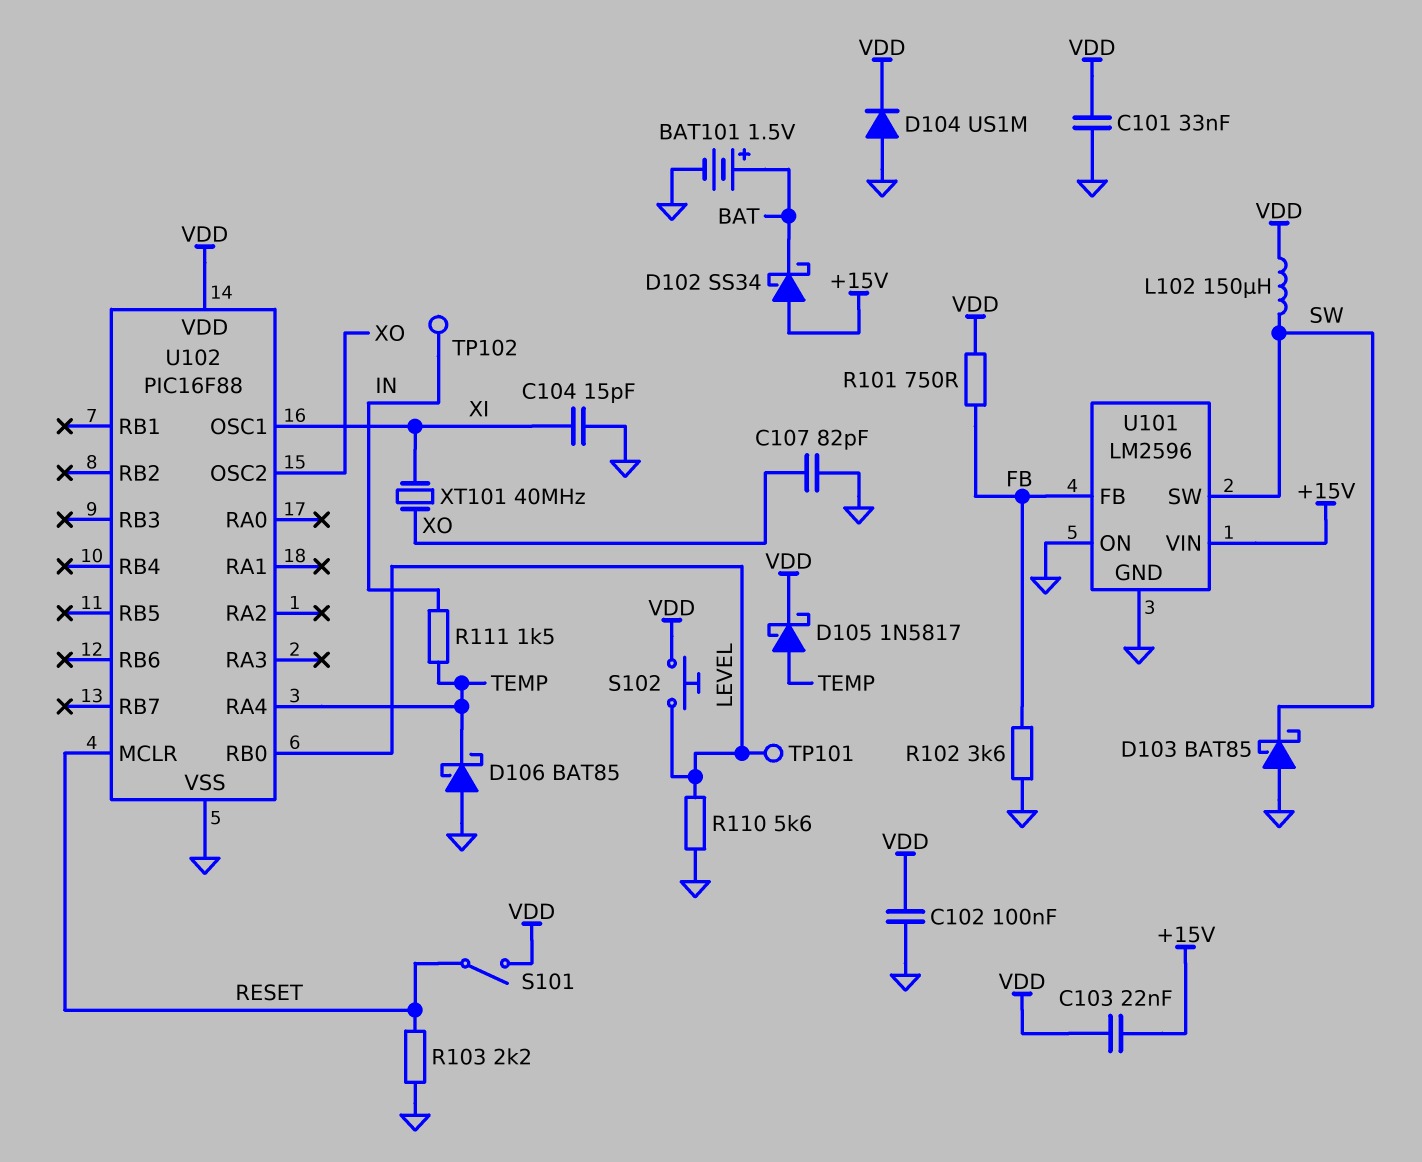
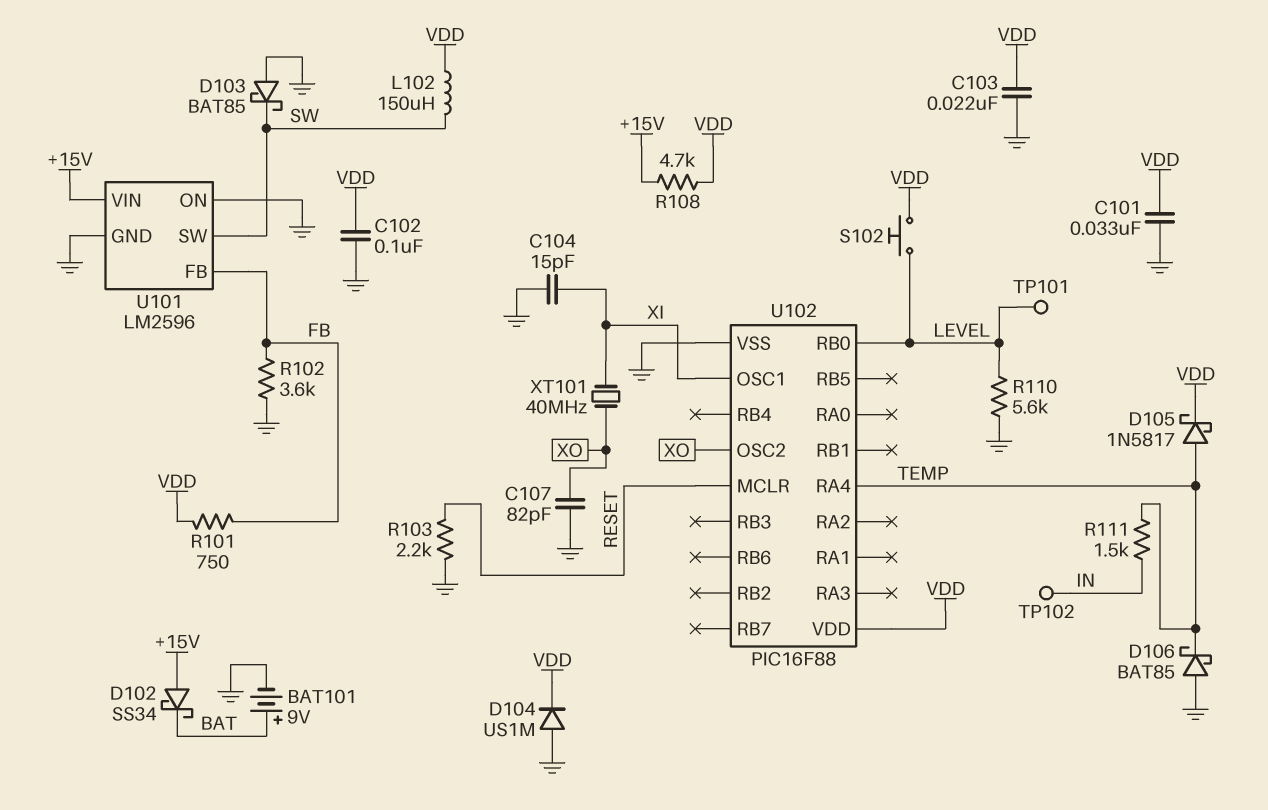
BAT101: 1.5V (plus BAT, minus GND) -> 9V (plus BAT, minus GND)
C103: 22nF (+15V, VDD) -> 22nF (GND, VDD)
R108: none -> 4.7k (+15V, VDD)
S101: switch (RESET, VDD) -> none

